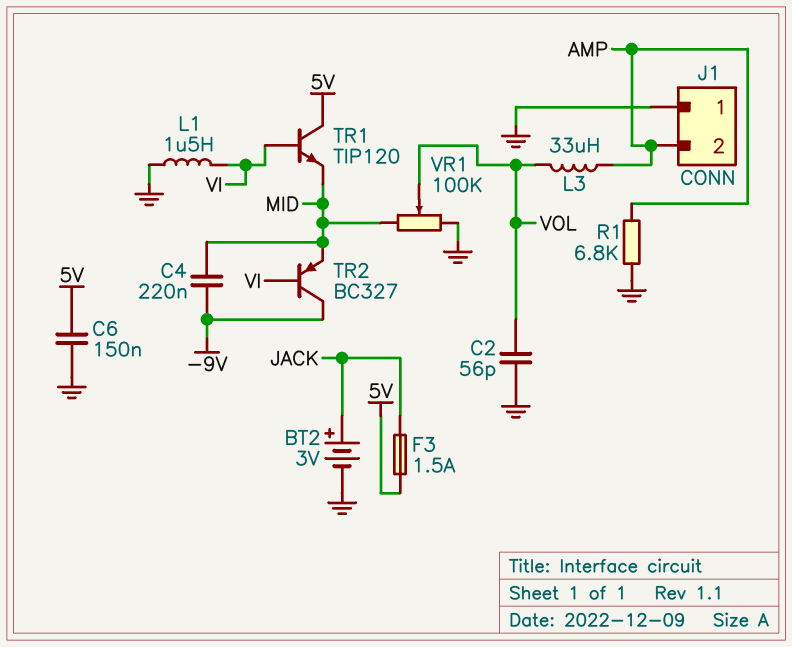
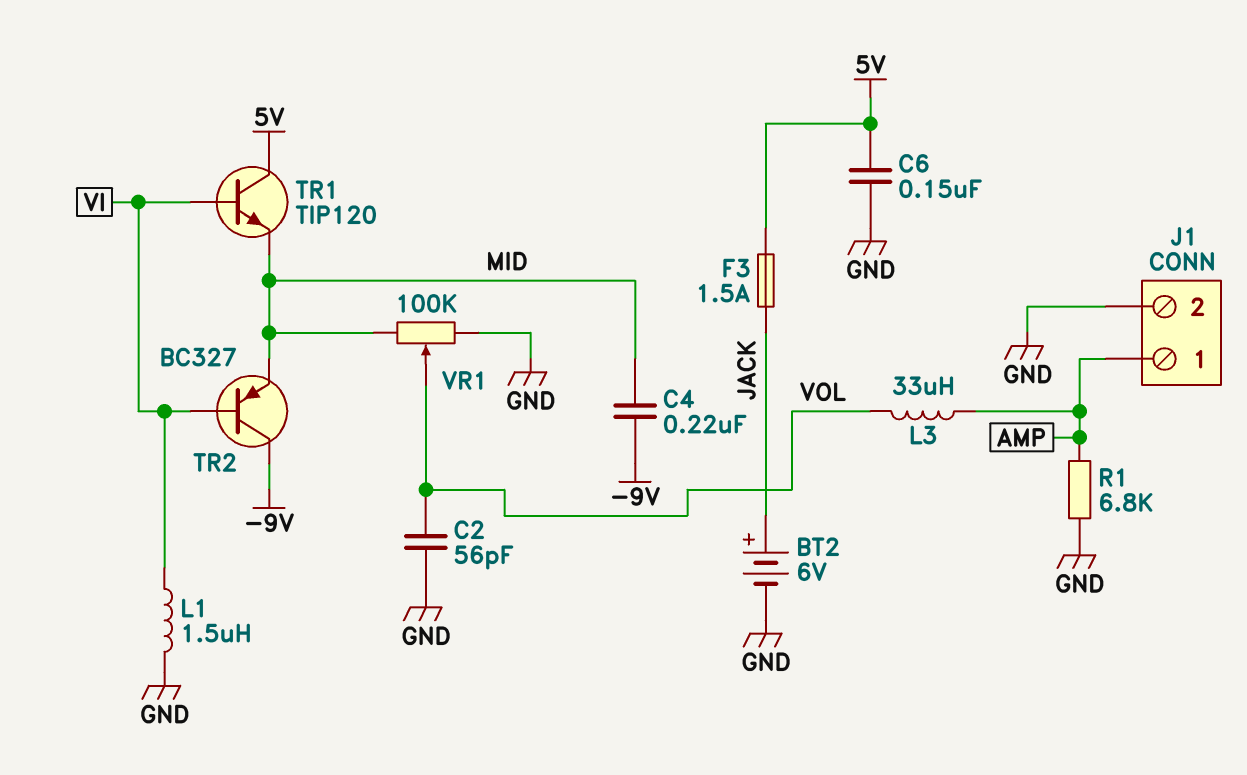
BT2: 3V (plus JACK, minus GND) -> 6V (plus JACK, minus GND)
J1 pin 1: GND -> AMP
J1 pin 2: AMP -> GND

